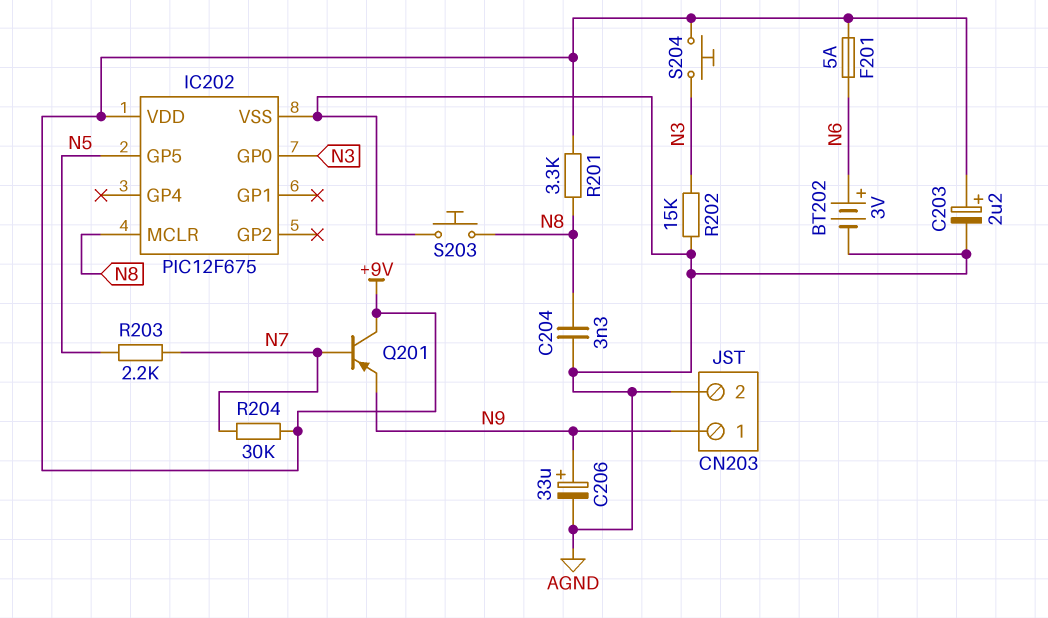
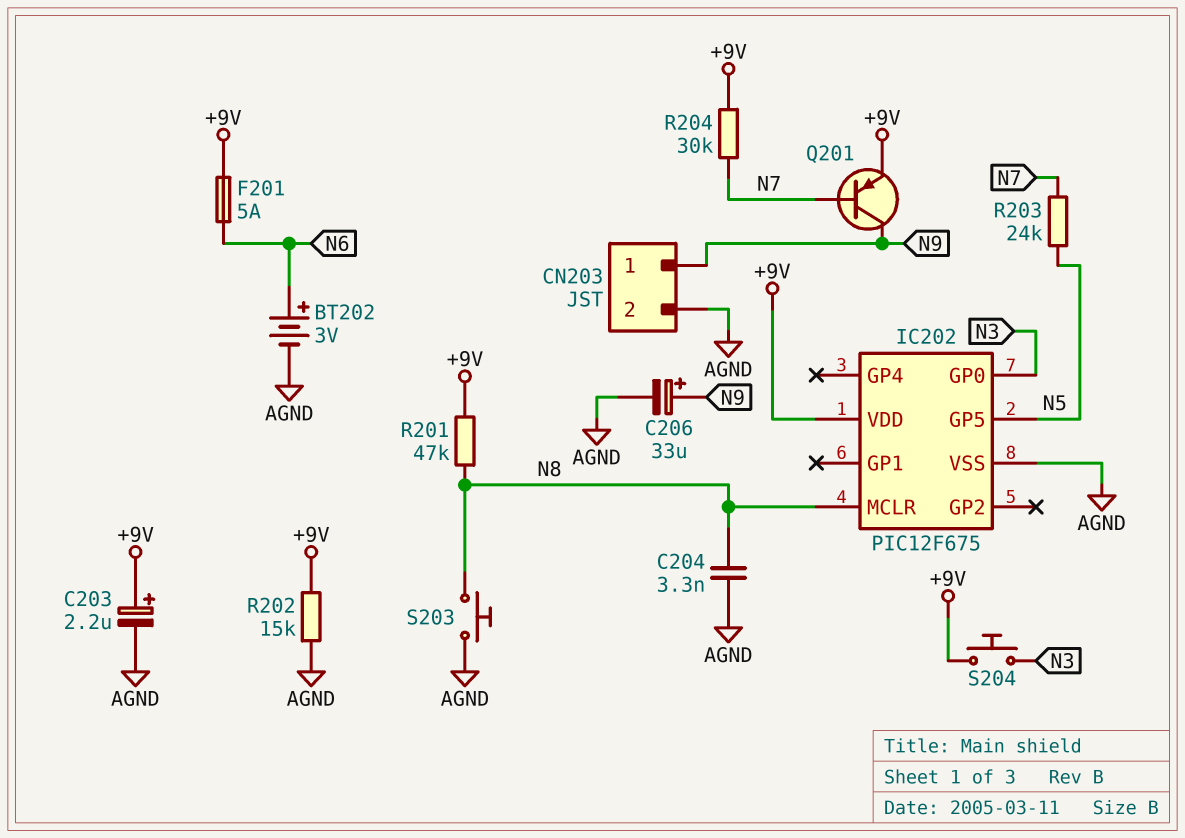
Q201: PNP (B N7, C +9V, E N9) -> PNP (B N7, C N9, E +9V)
R201: 3.3k (+9V, N8) -> 47k (+9V, N8)
R202: 15k (AGND, N3) -> 15k (+9V, AGND)
R203: 2.2k (N5, N7) -> 24k (N5, N7)

